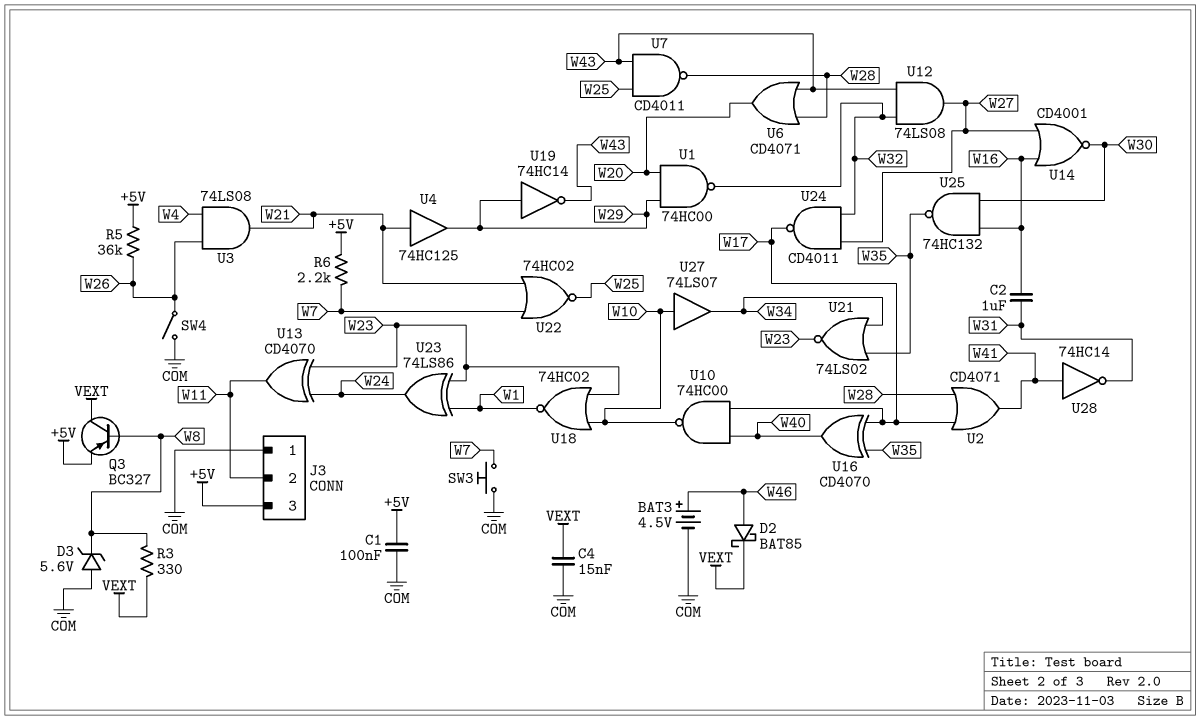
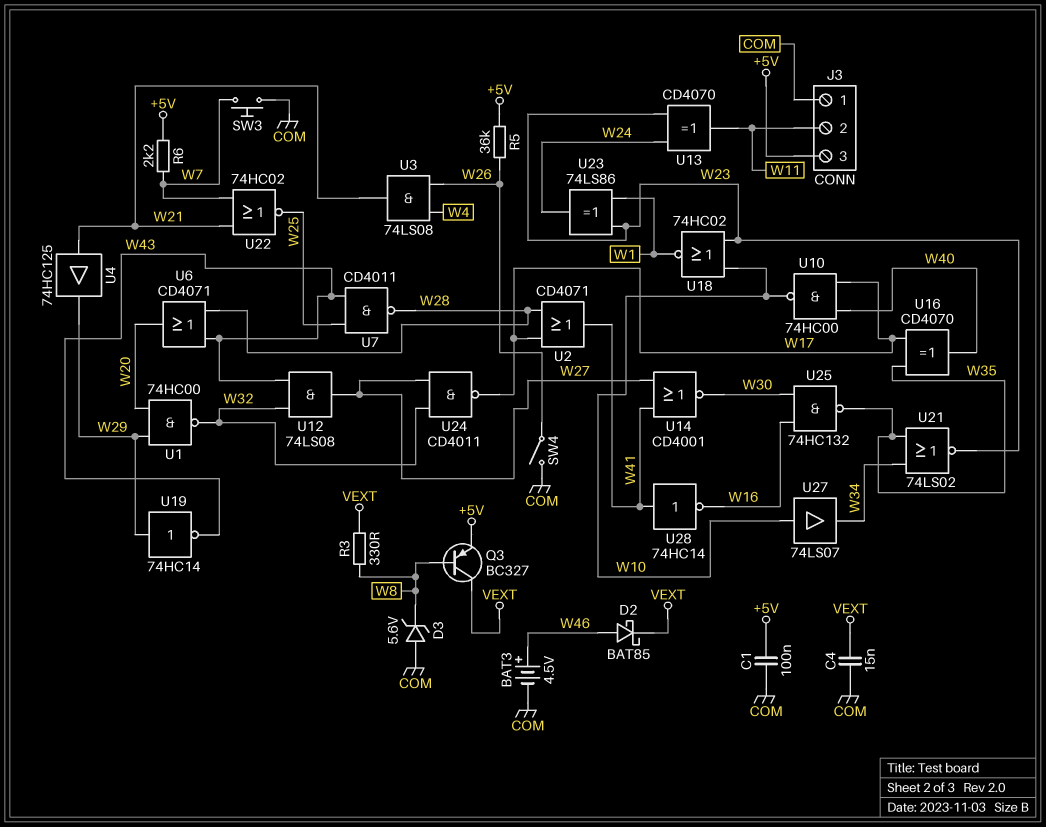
C2: 1uF (W16, W31) -> none
U14: NOR CD4001 (in W16, in W27, out W30) -> NOR CD4001 (in W27, in W41, out W30)
U28: NOT 74HC14 (in W41, out W31) -> NOT 74HC14 (in W41, out W16)

